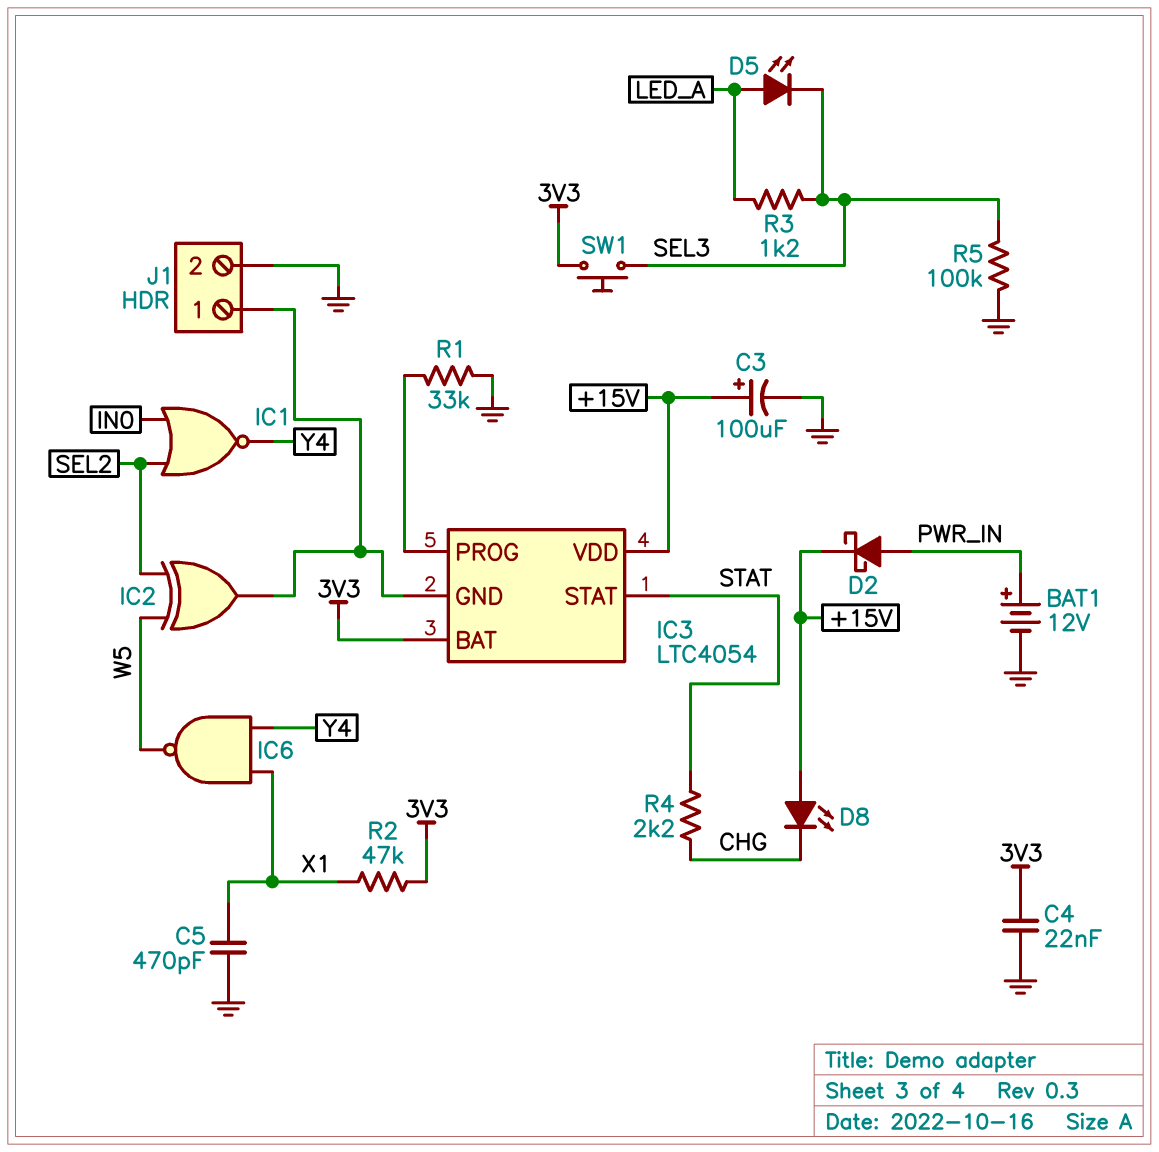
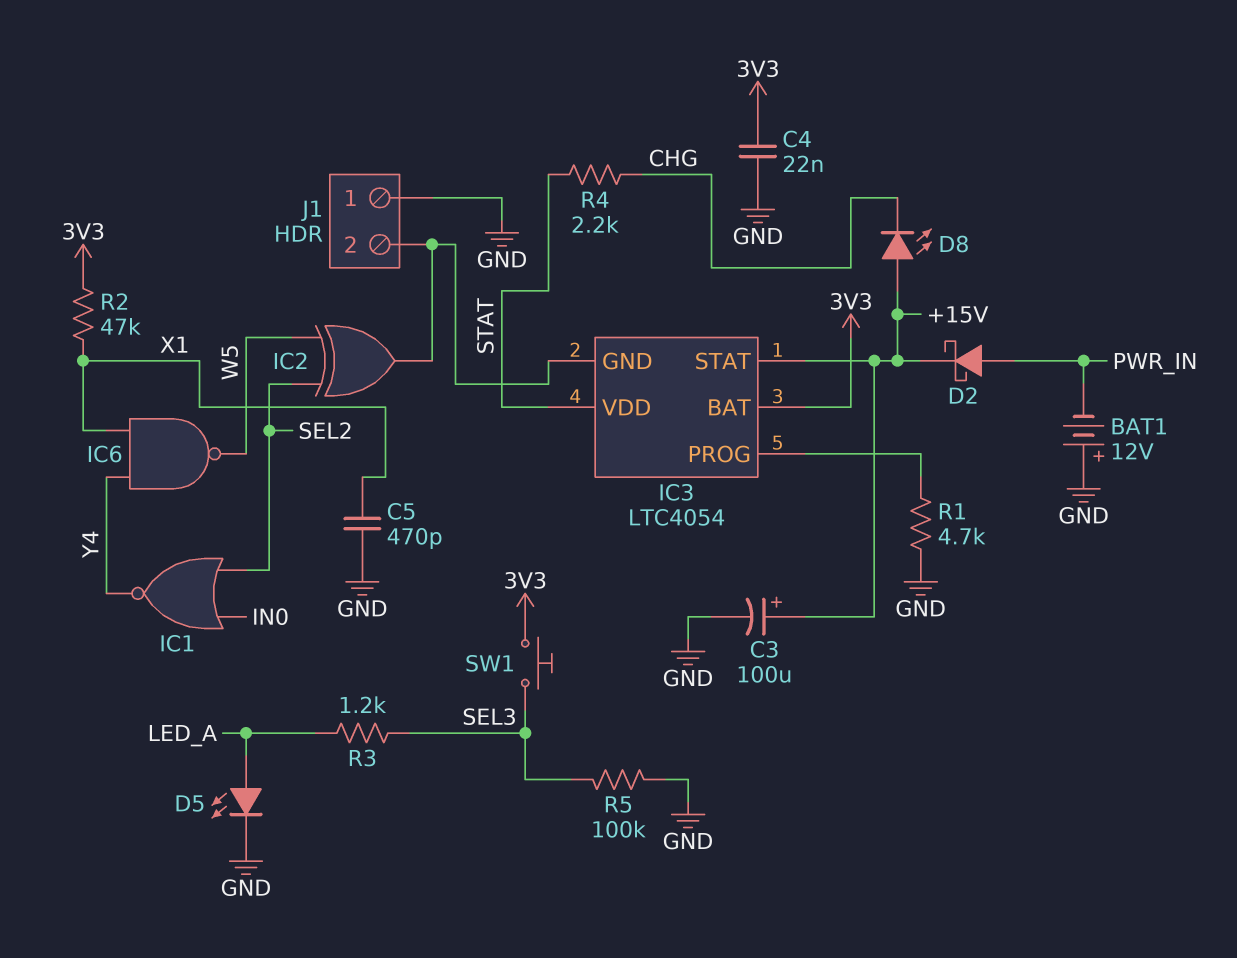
BAT1: 12V (plus PWR_IN, minus GND) -> 12V (plus GND, minus PWR_IN)
D5: LED (A LED_A, K SEL3) -> LED (A LED_A, K GND)
IC3 pin STAT: STAT -> +15V
IC3 pin VDD: +15V -> STAT
J1 pin 1: IC3/GND -> GND
J1 pin 2: GND -> IC3/GND
R1: 33k (GND, IC3/PROG) -> 4.7k (GND, IC3/PROG)

